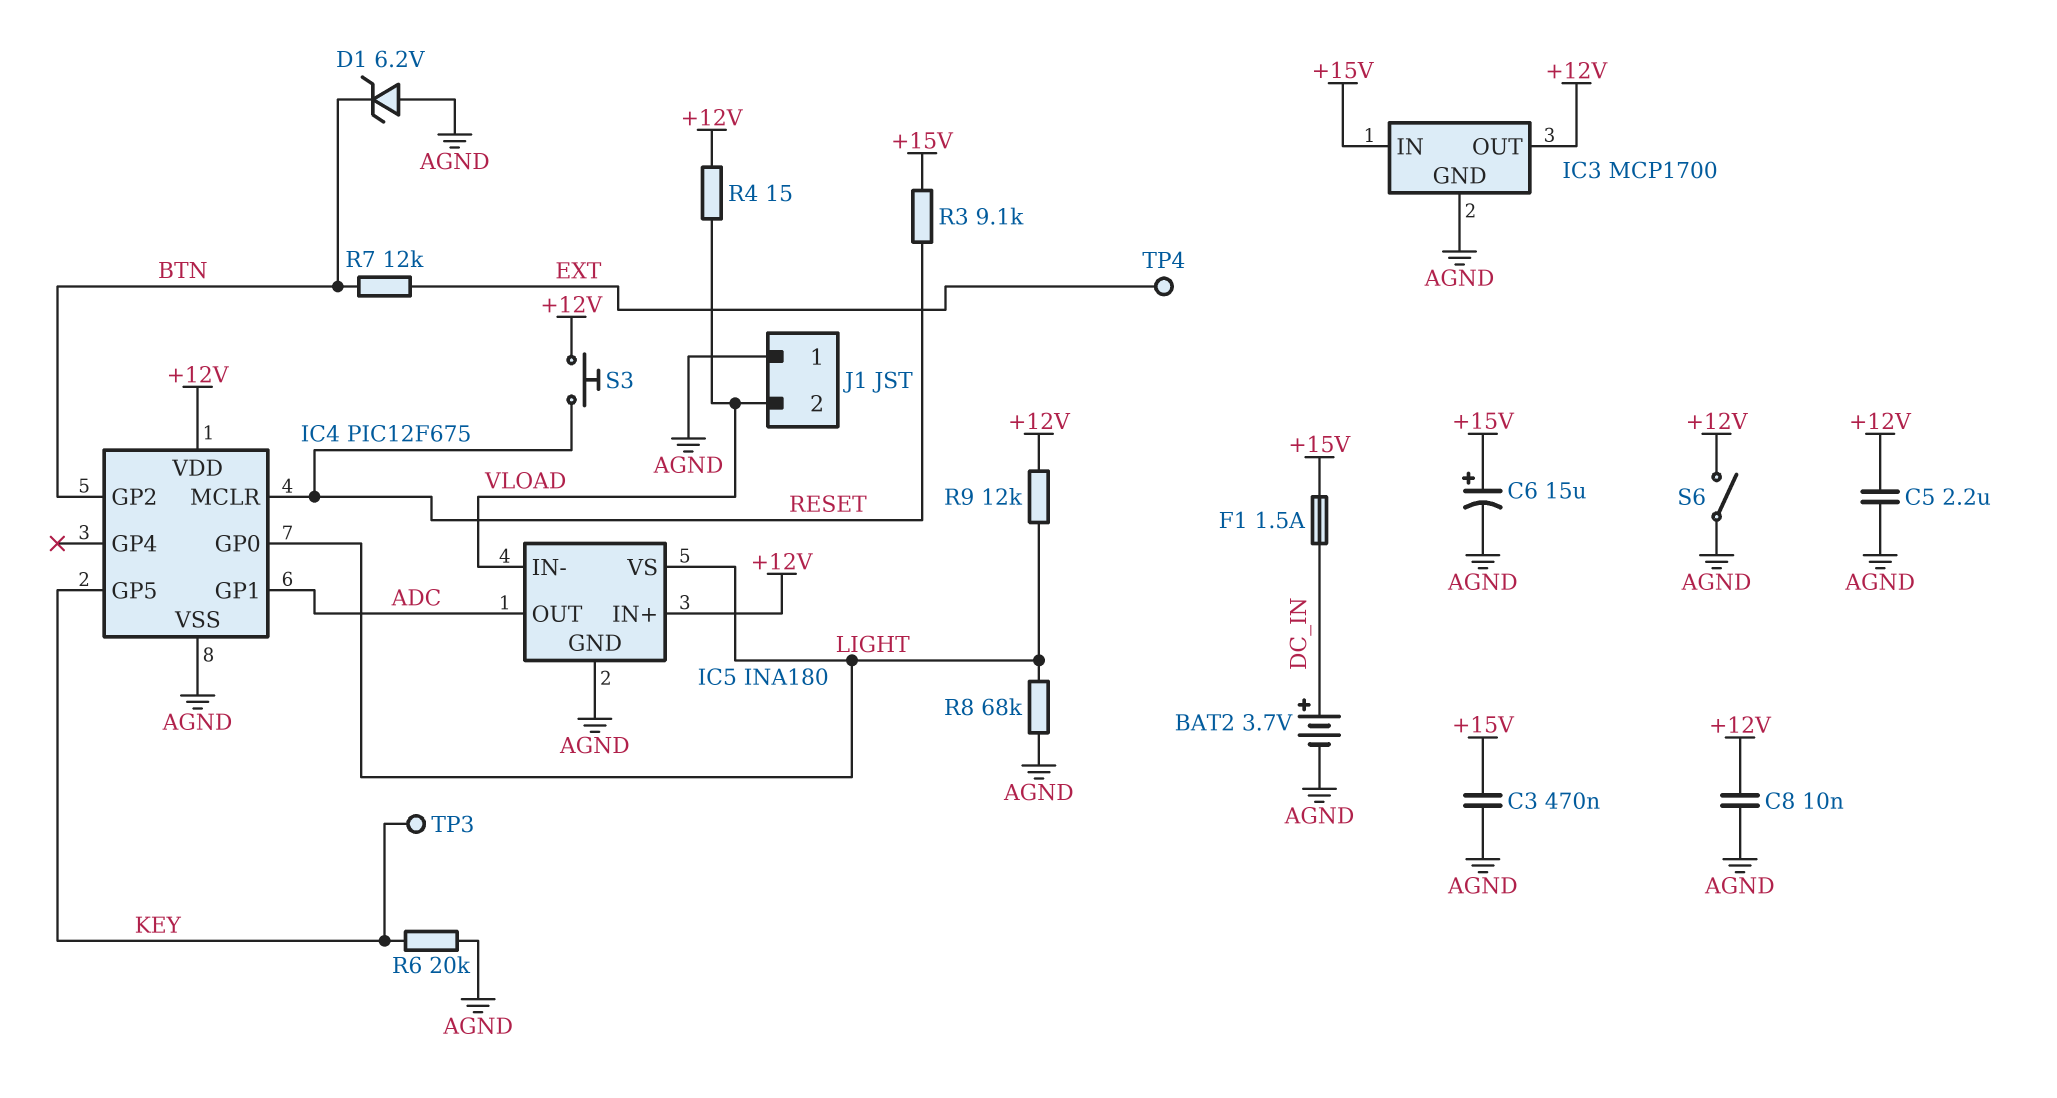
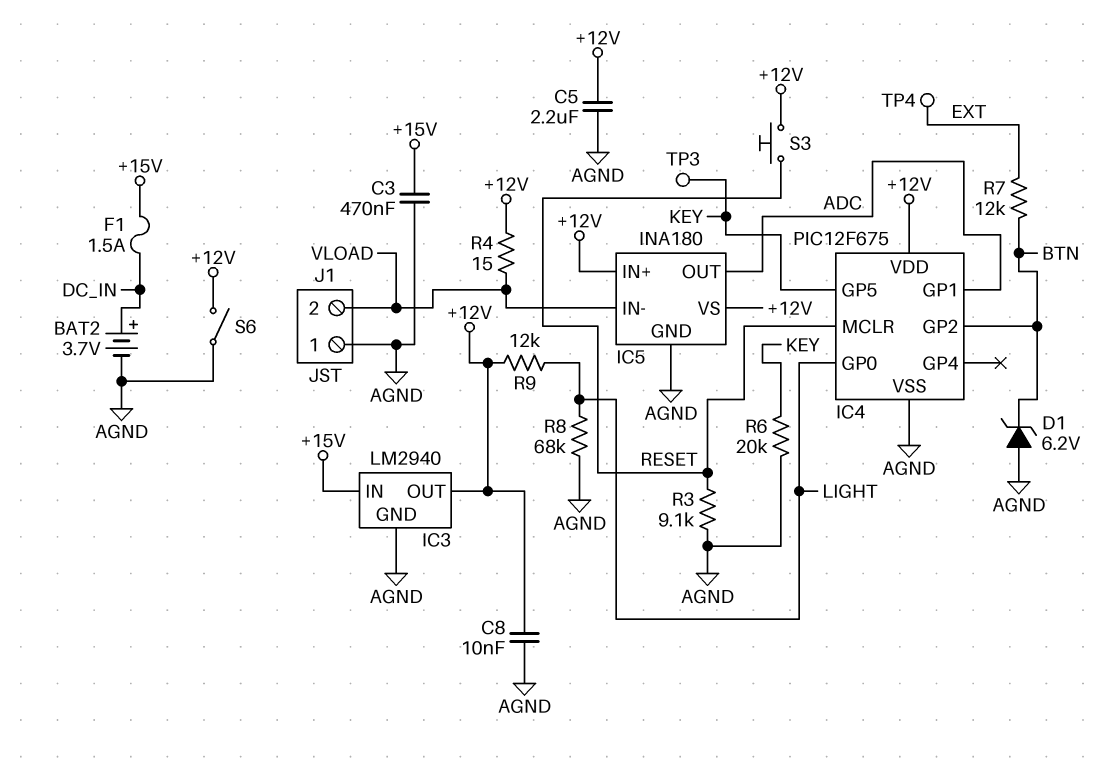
C6: 15uF (plus +15V, minus AGND) -> none
IC3: MCP1700 -> LM2940
IC5 pin VS: LIGHT -> +12V
R3: 9.1k (+15V, RESET) -> 9.1k (AGND, RESET)

